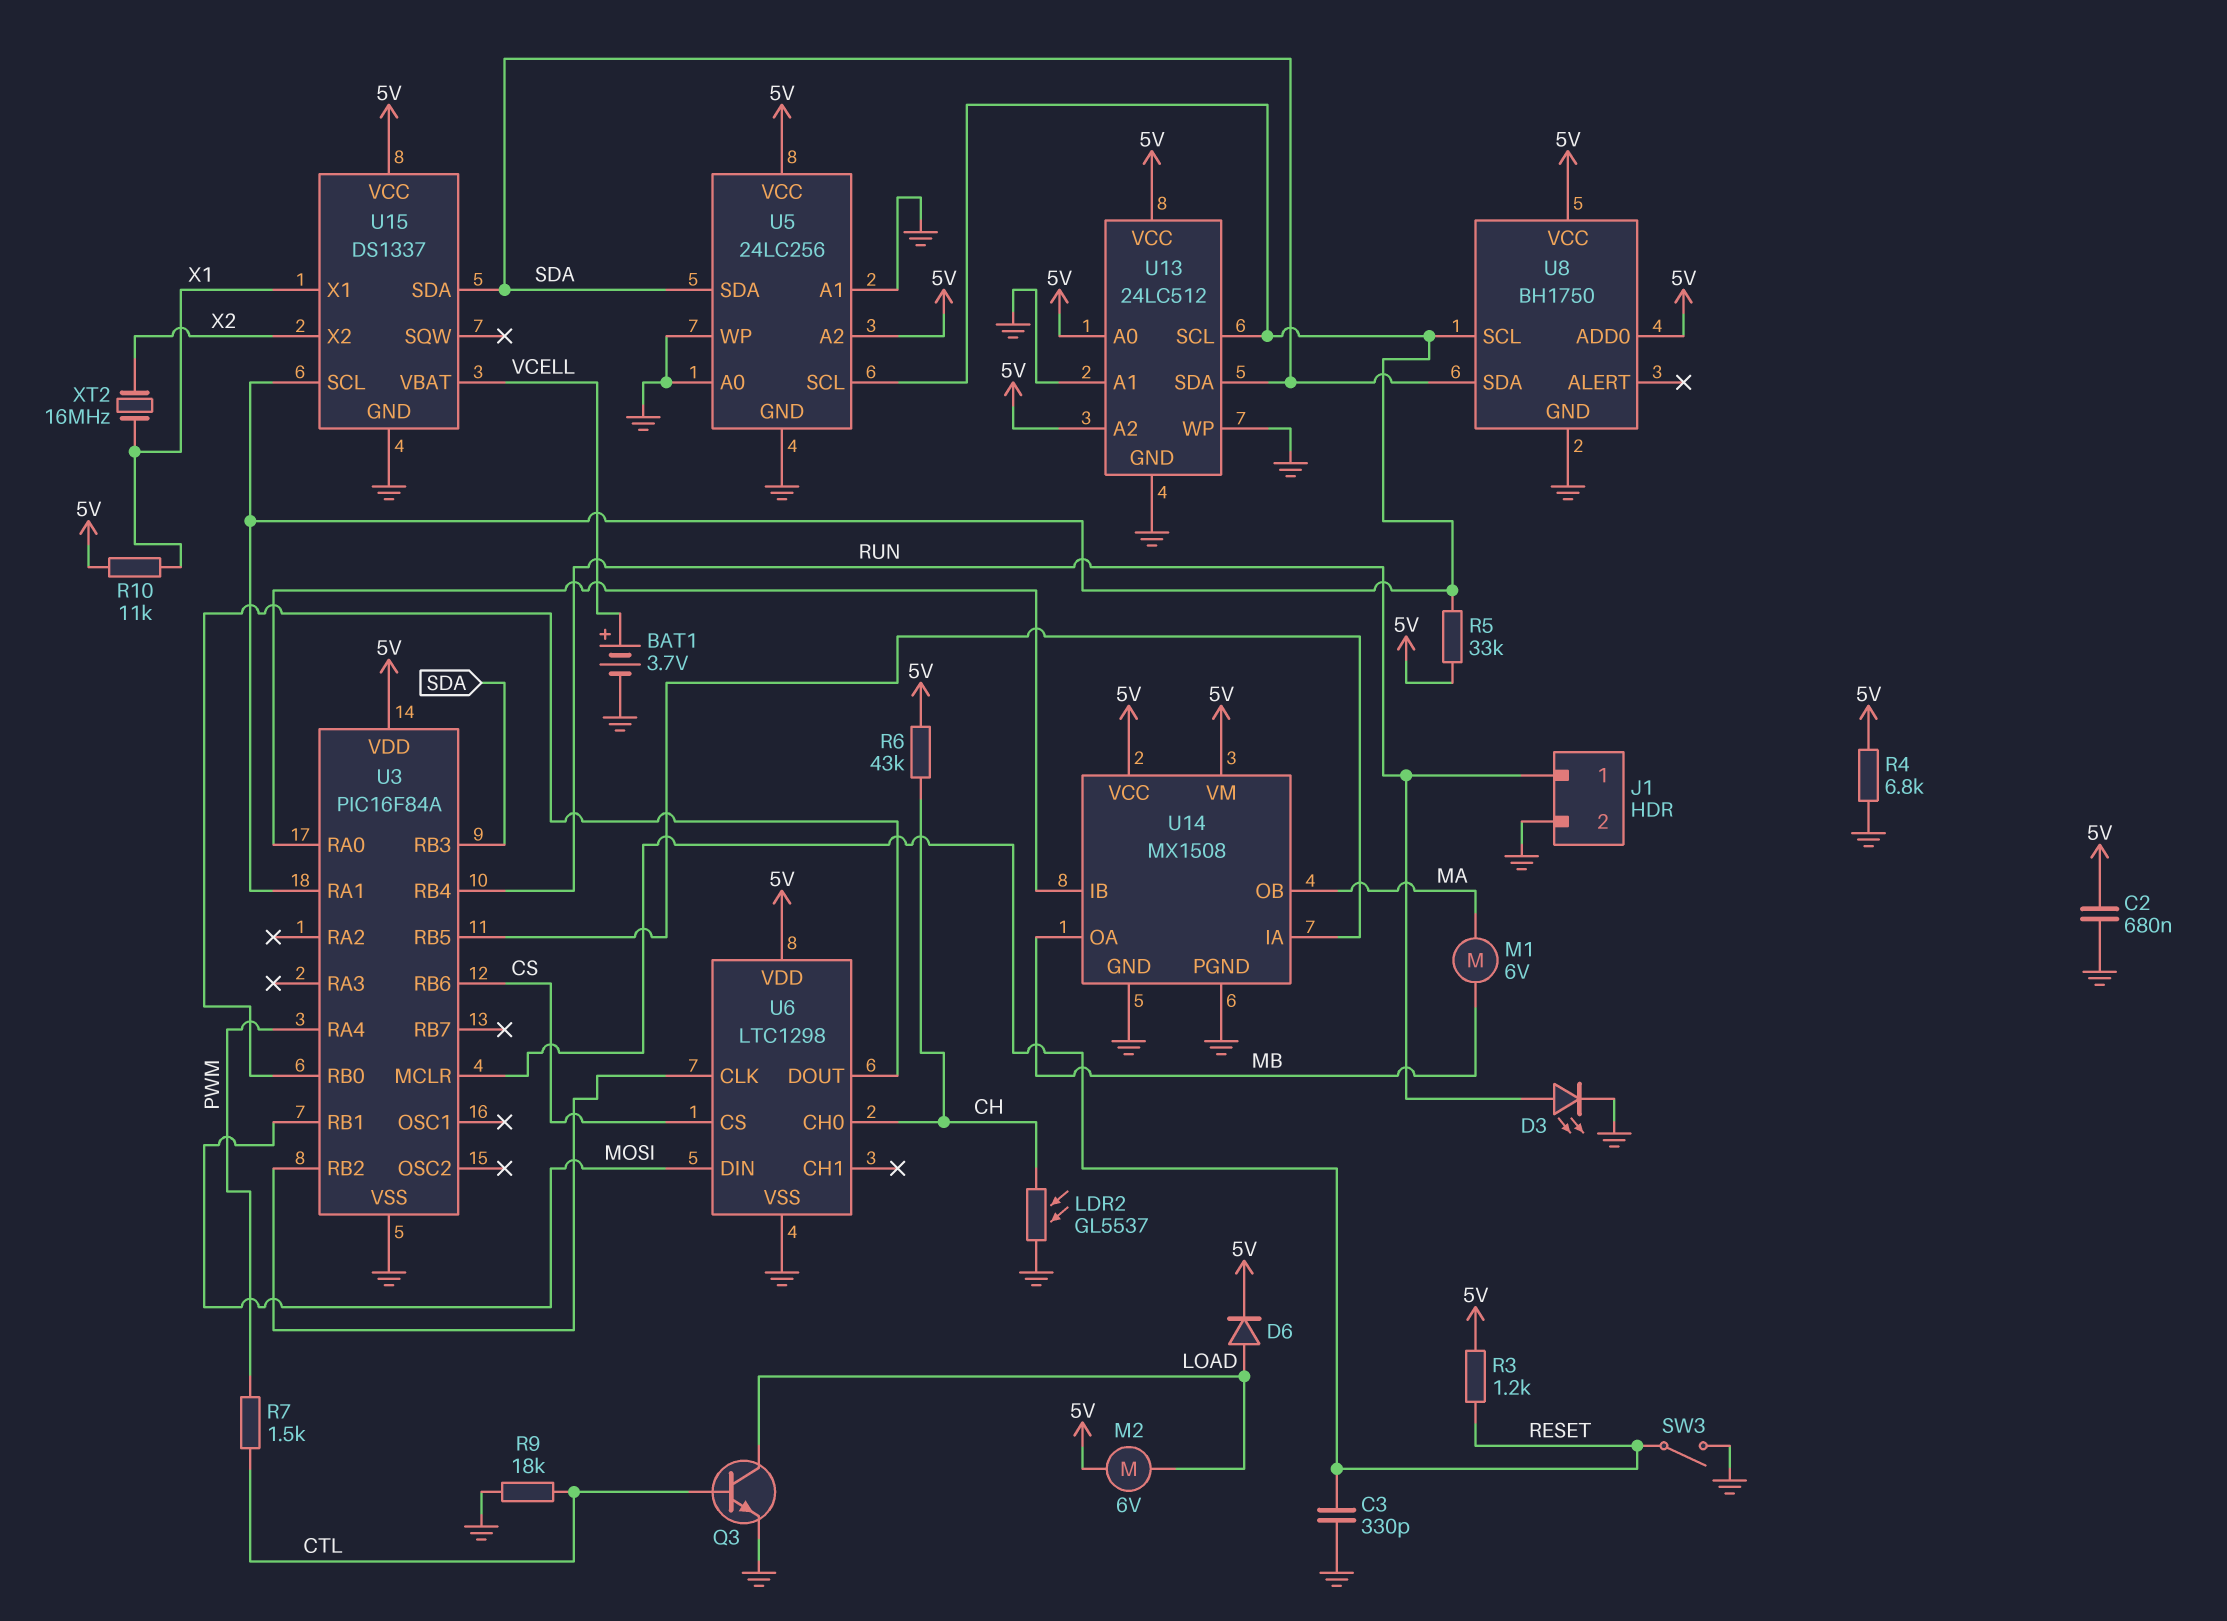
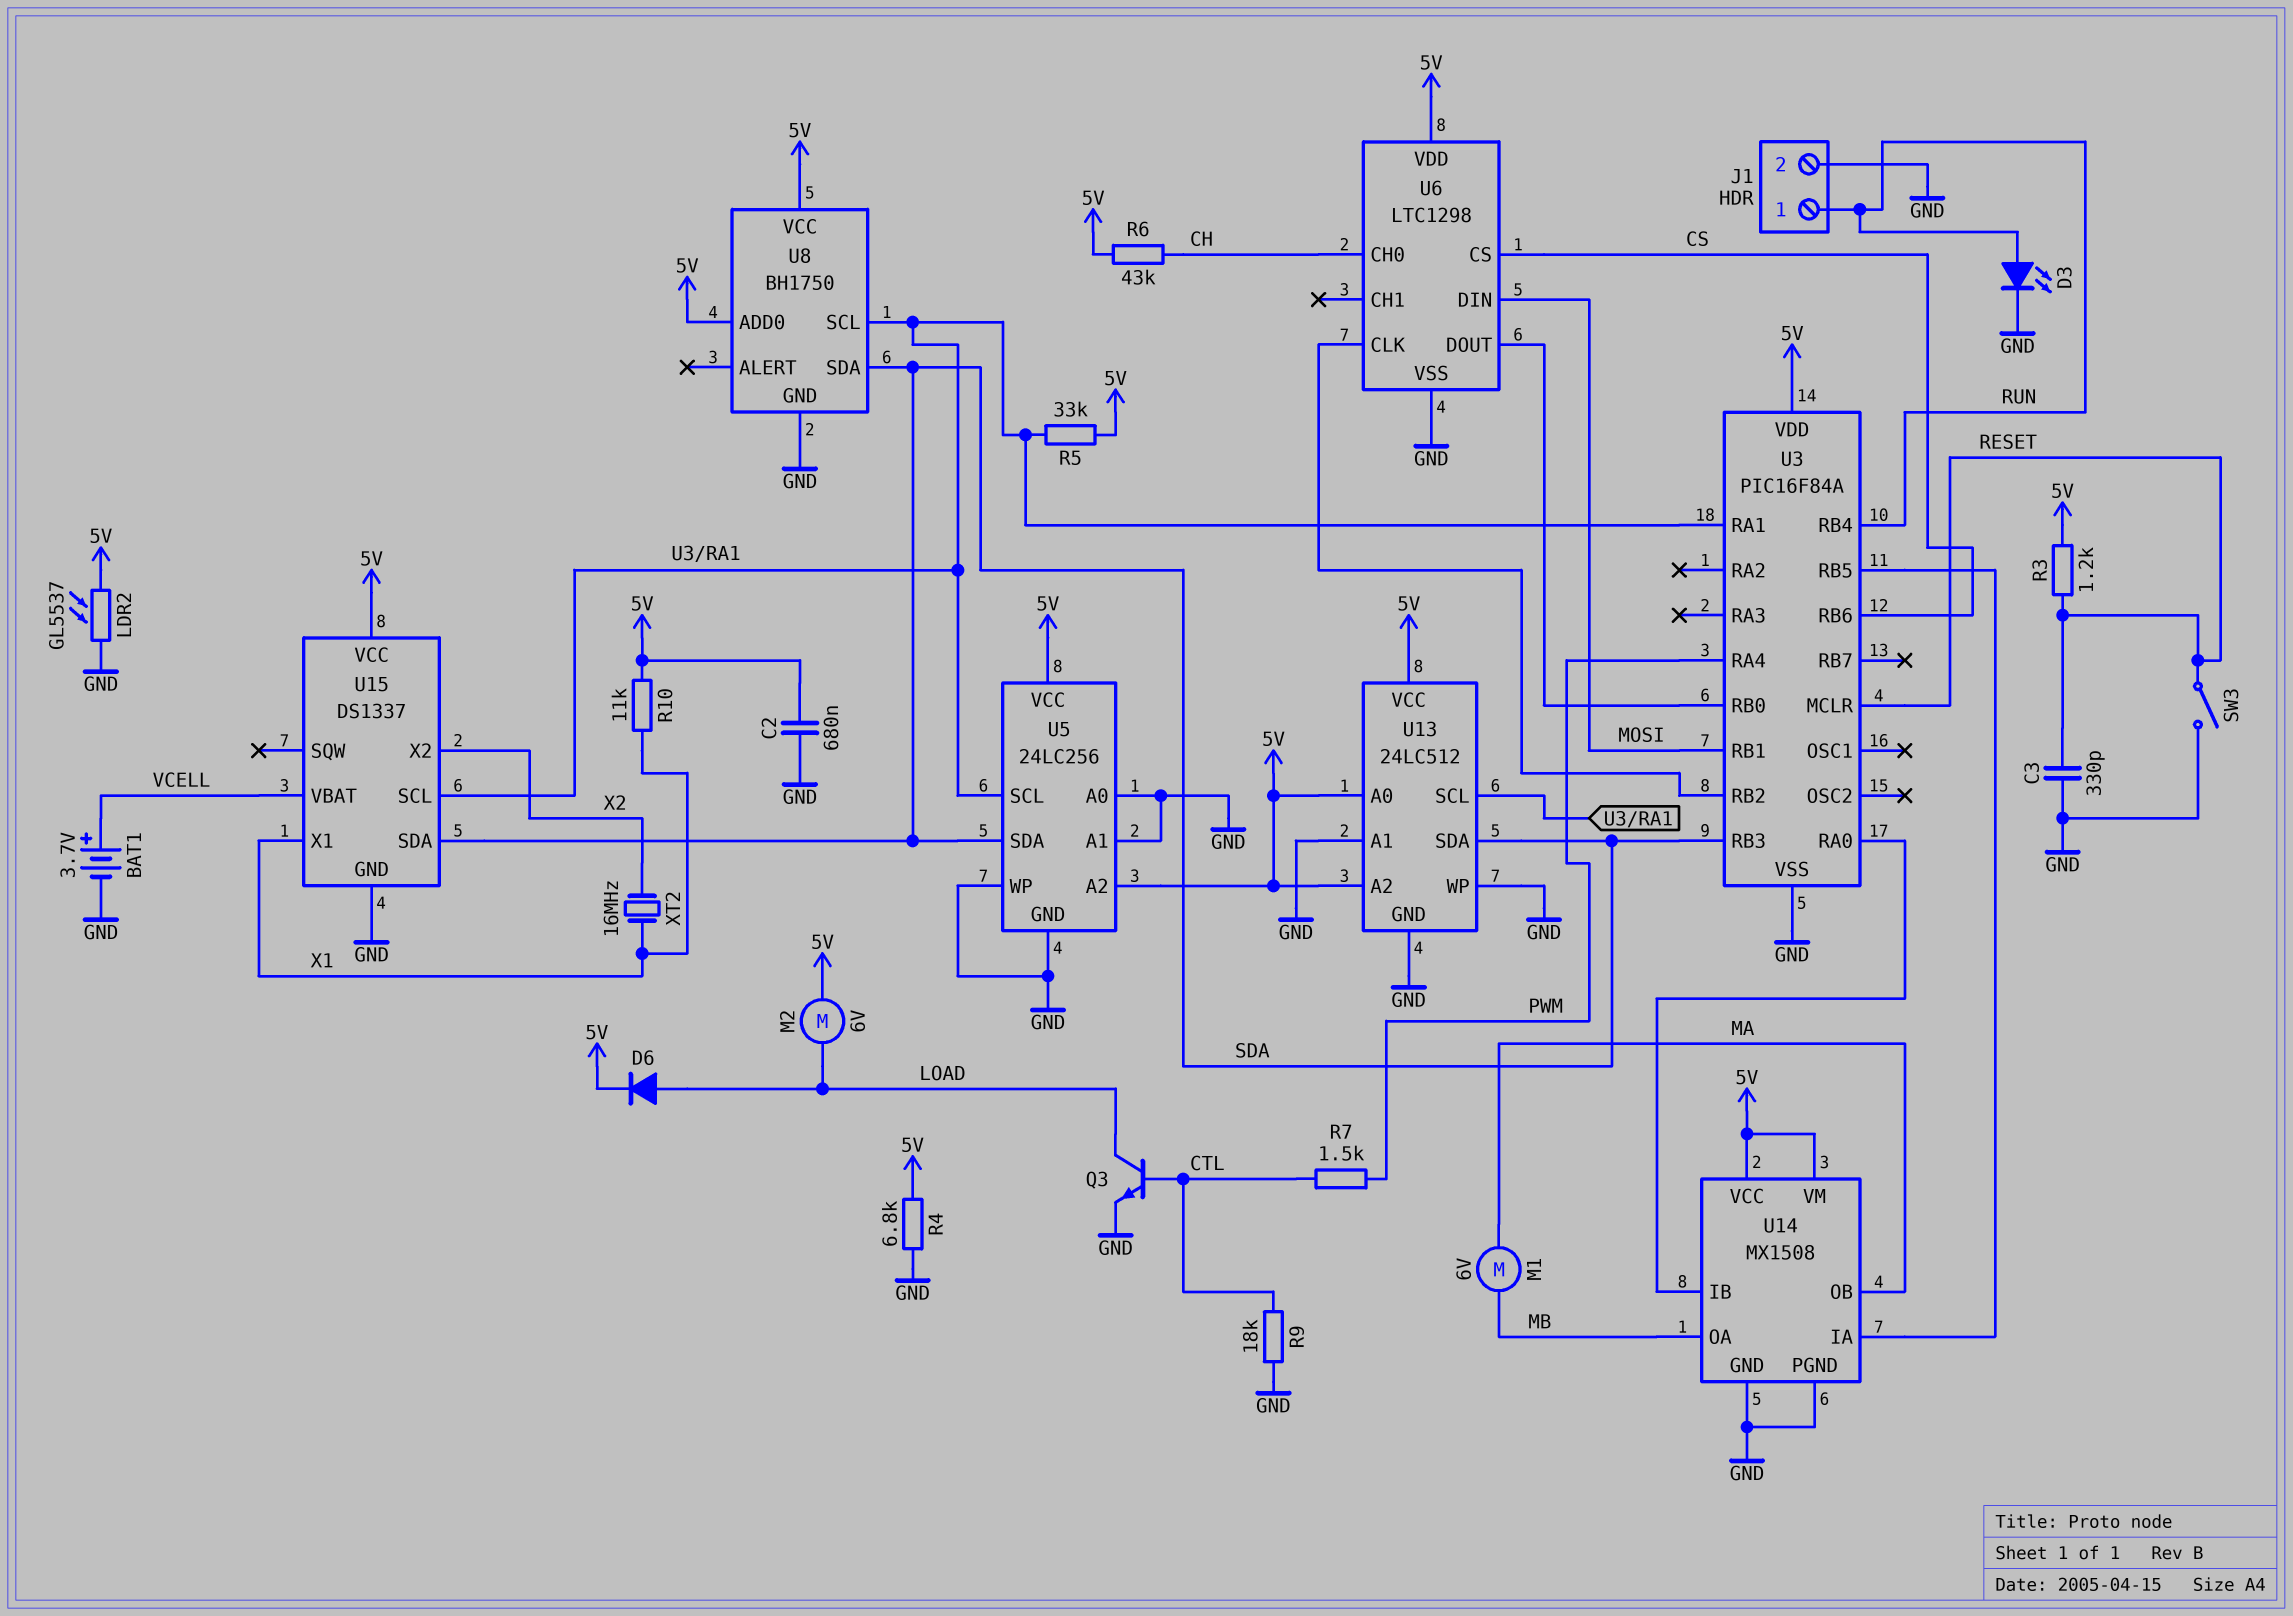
LDR2: GL5537 (CH, GND) -> GL5537 (5V, GND)

